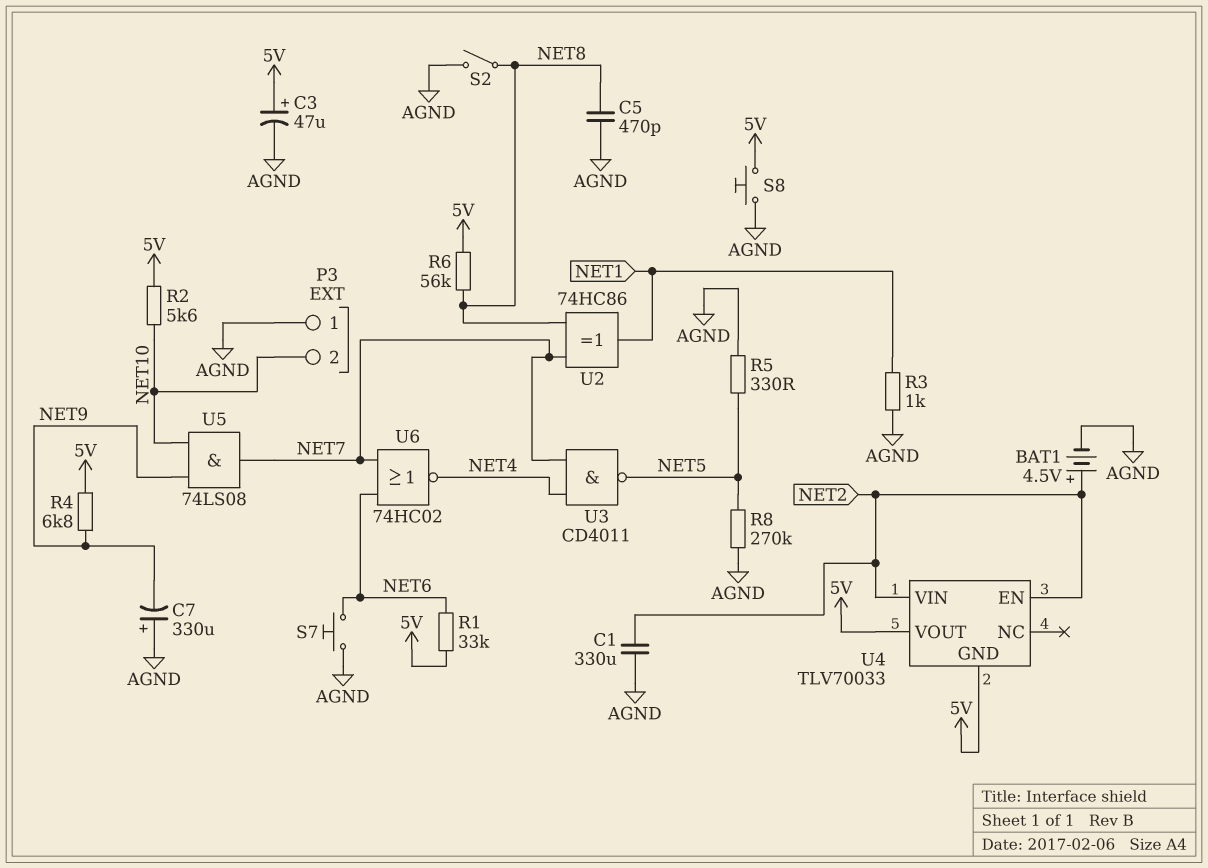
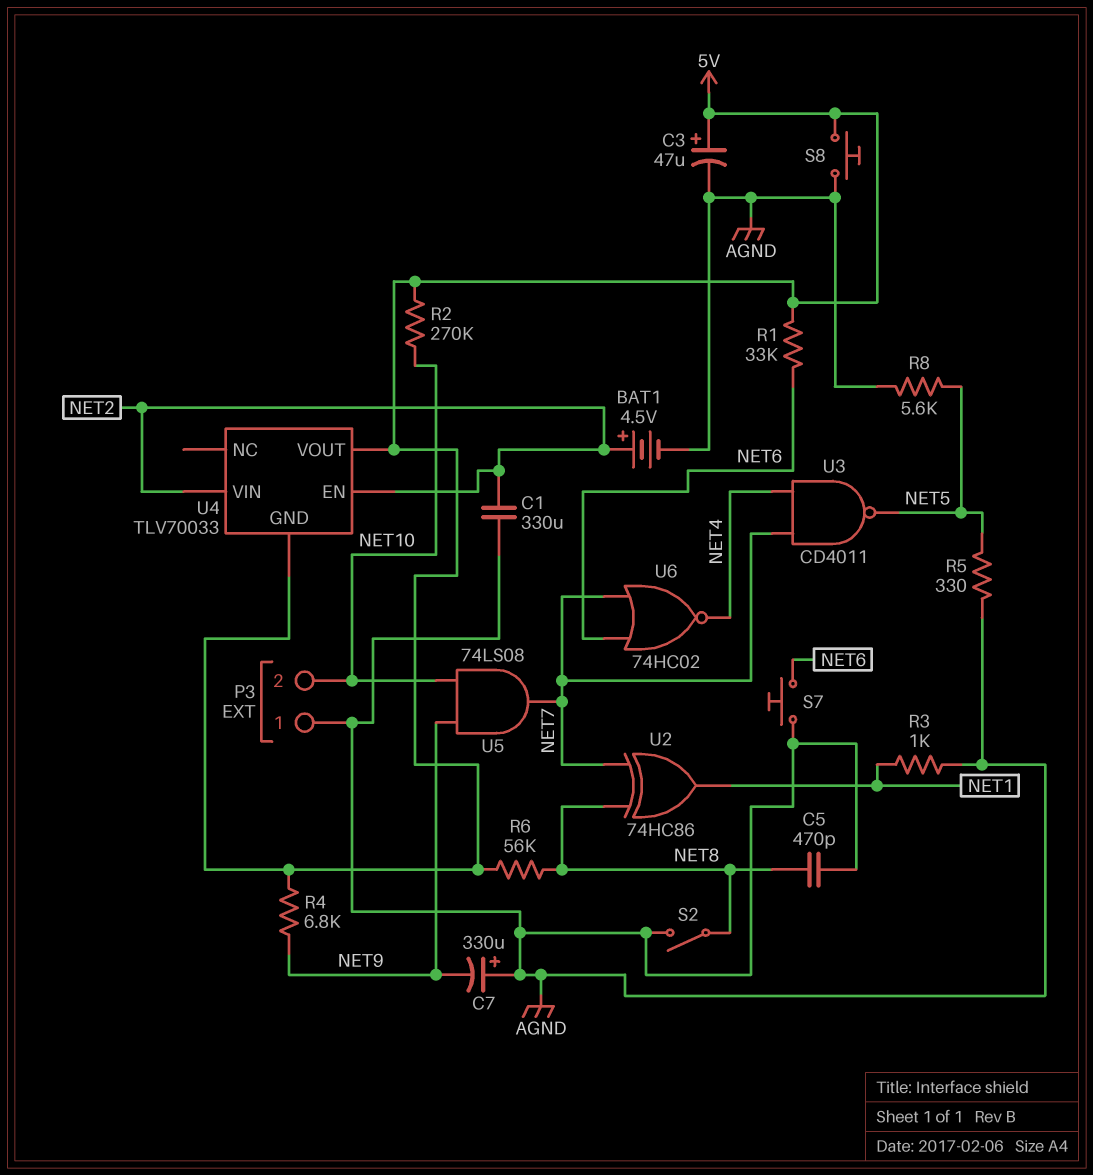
R2: 5.6k (5V, NET10) -> 270k (5V, NET10)
R8: 270k (AGND, NET5) -> 5.6k (AGND, NET5)

